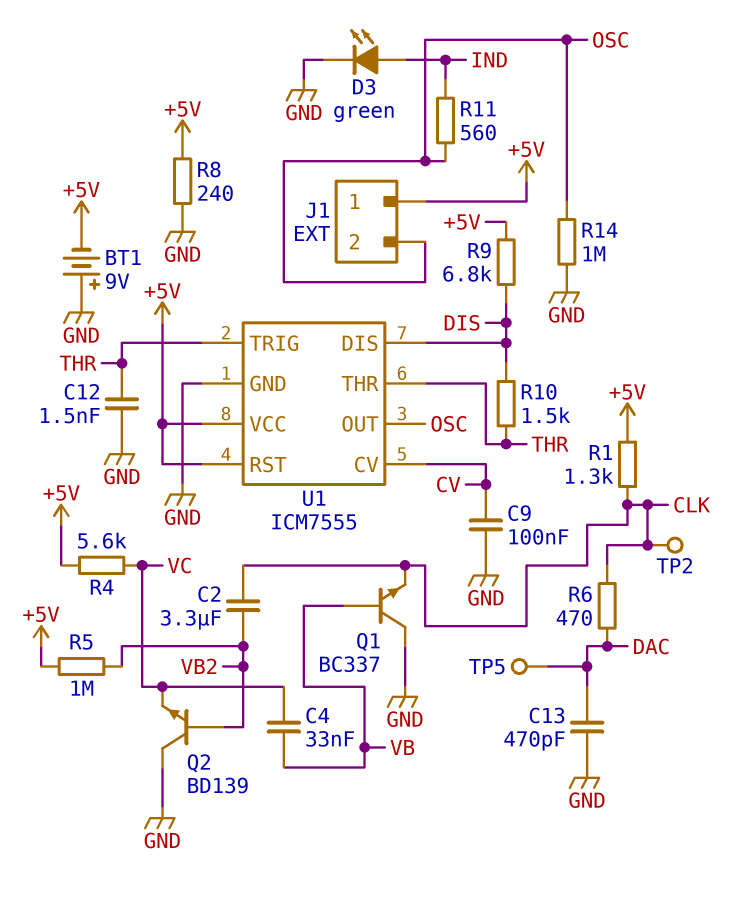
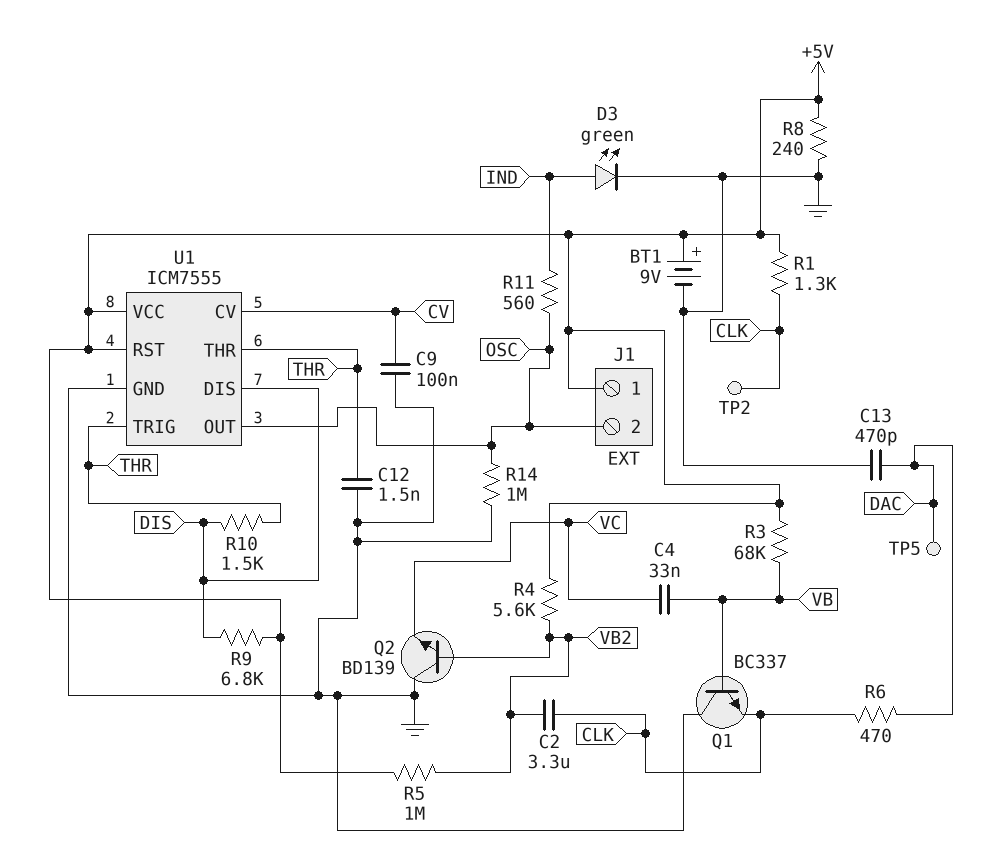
BT1: 9V (plus GND, minus +5V) -> 9V (plus +5V, minus GND)
R3: none -> 68k (+5V, VB)
R4: 5.6k (+5V, VC) -> 5.6k (+5V, VB2)

